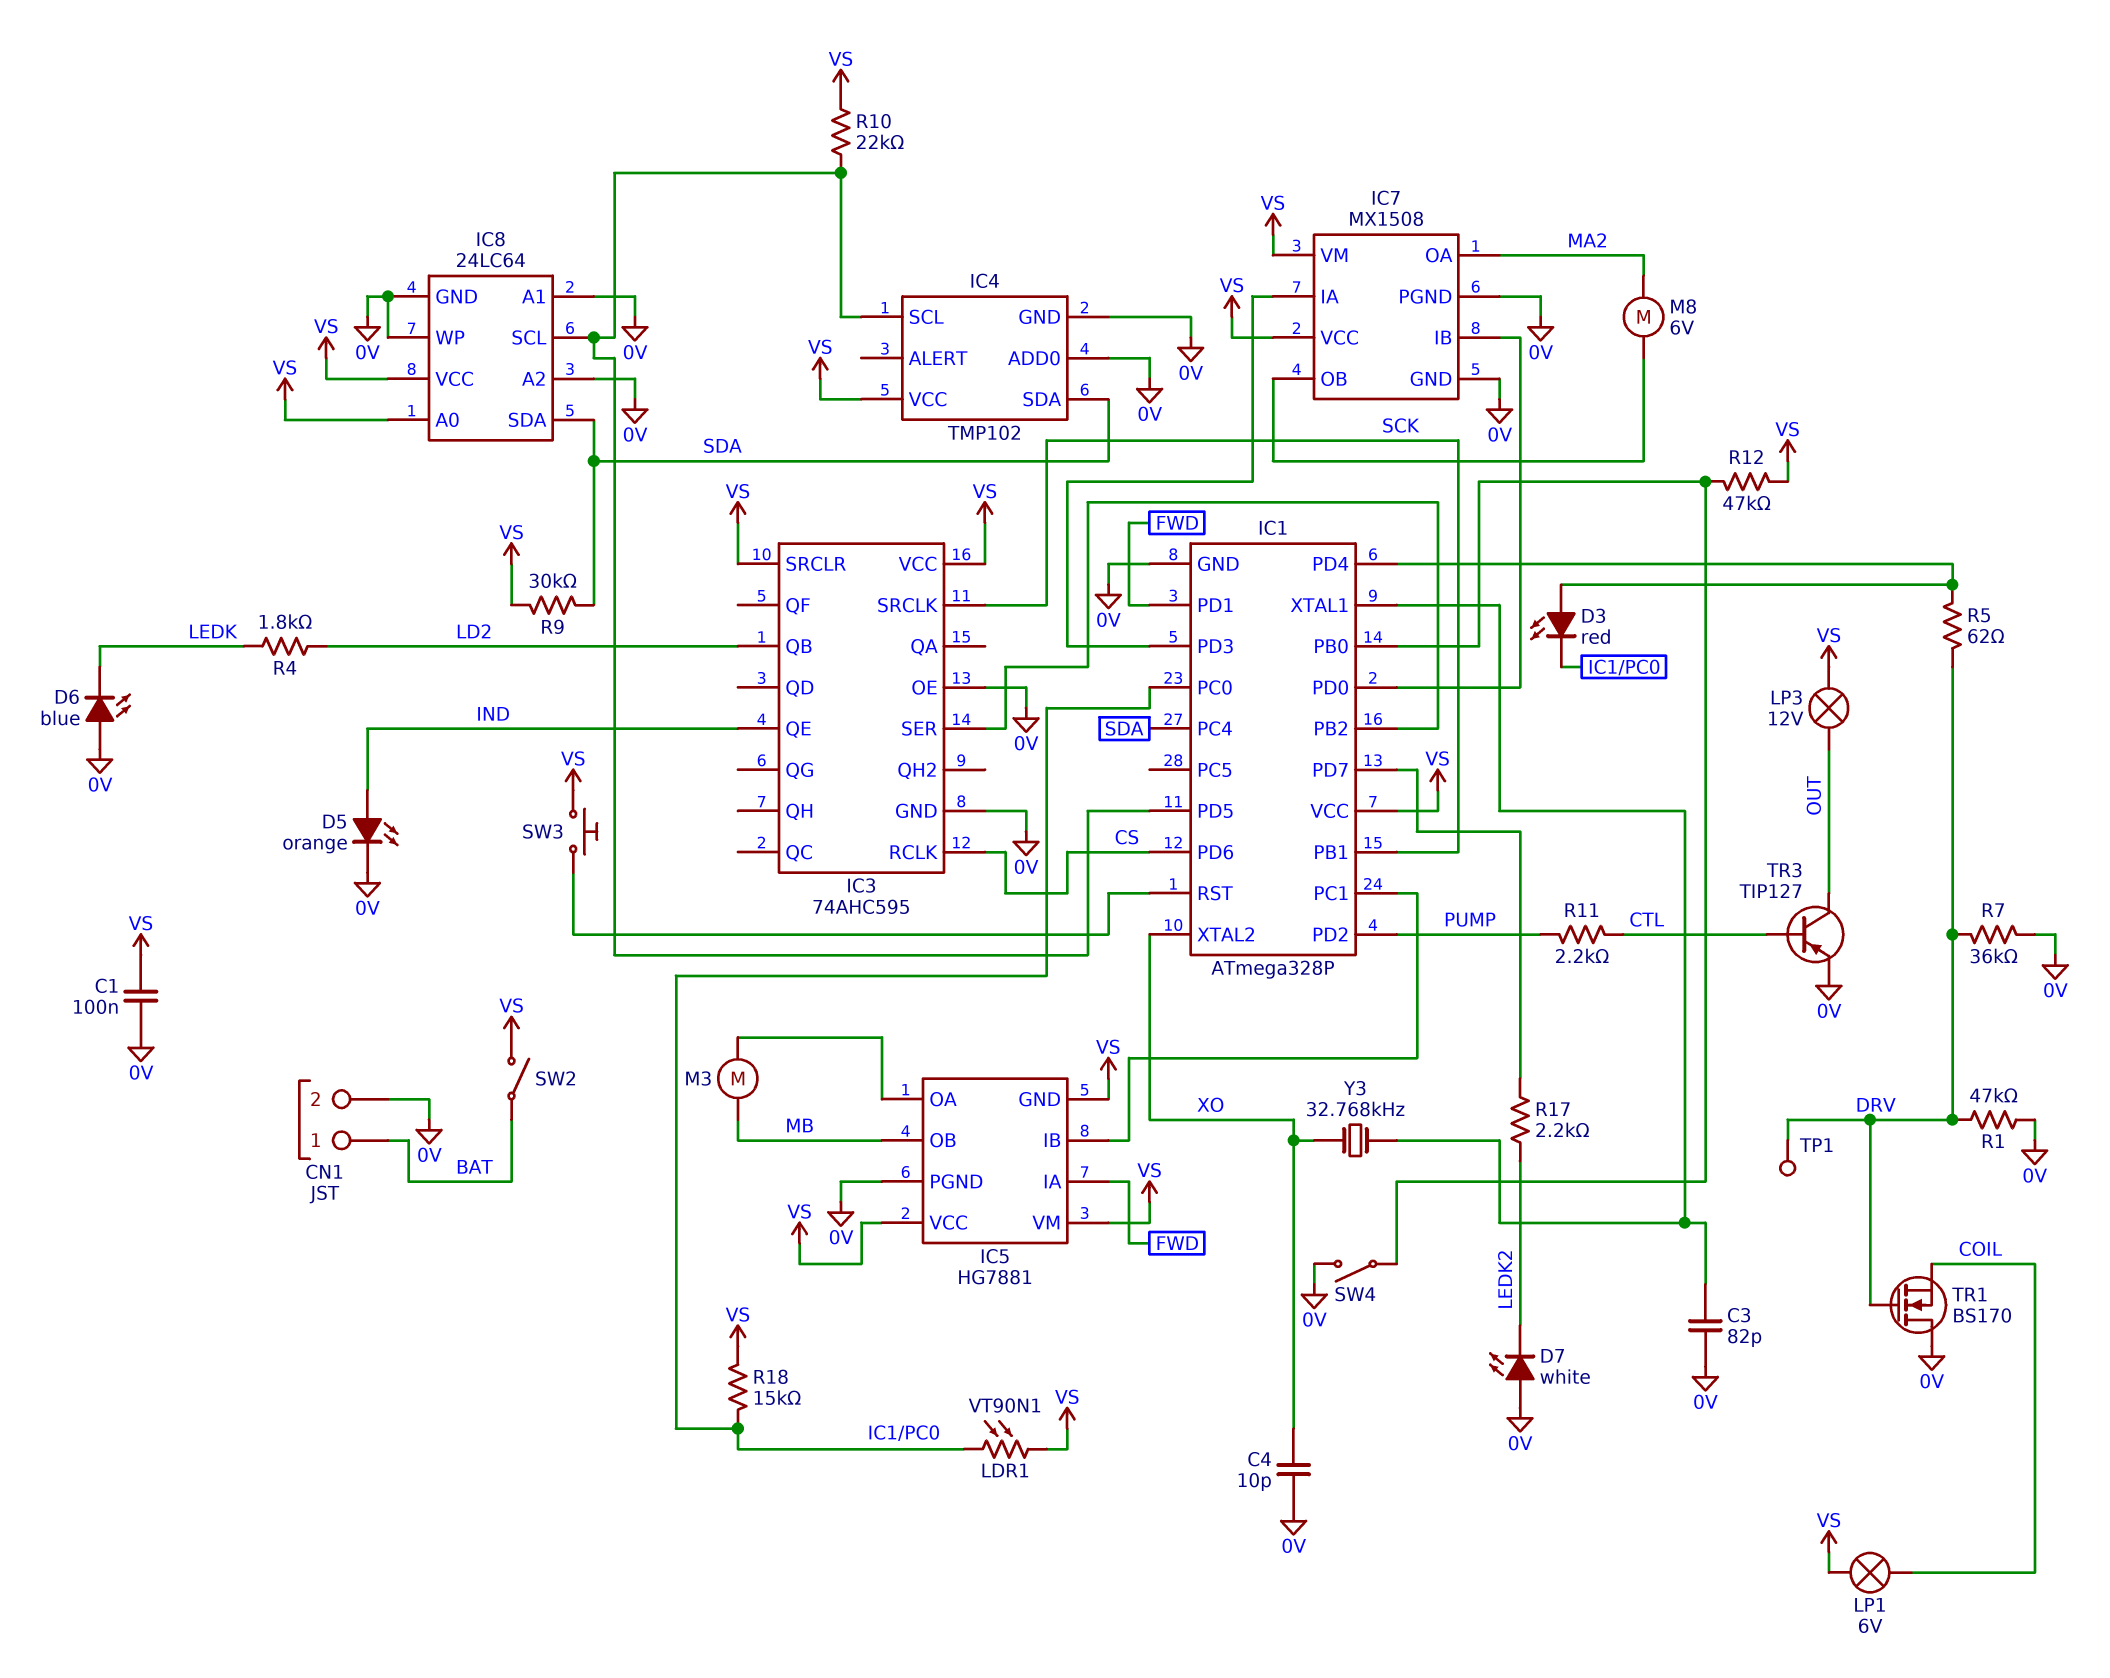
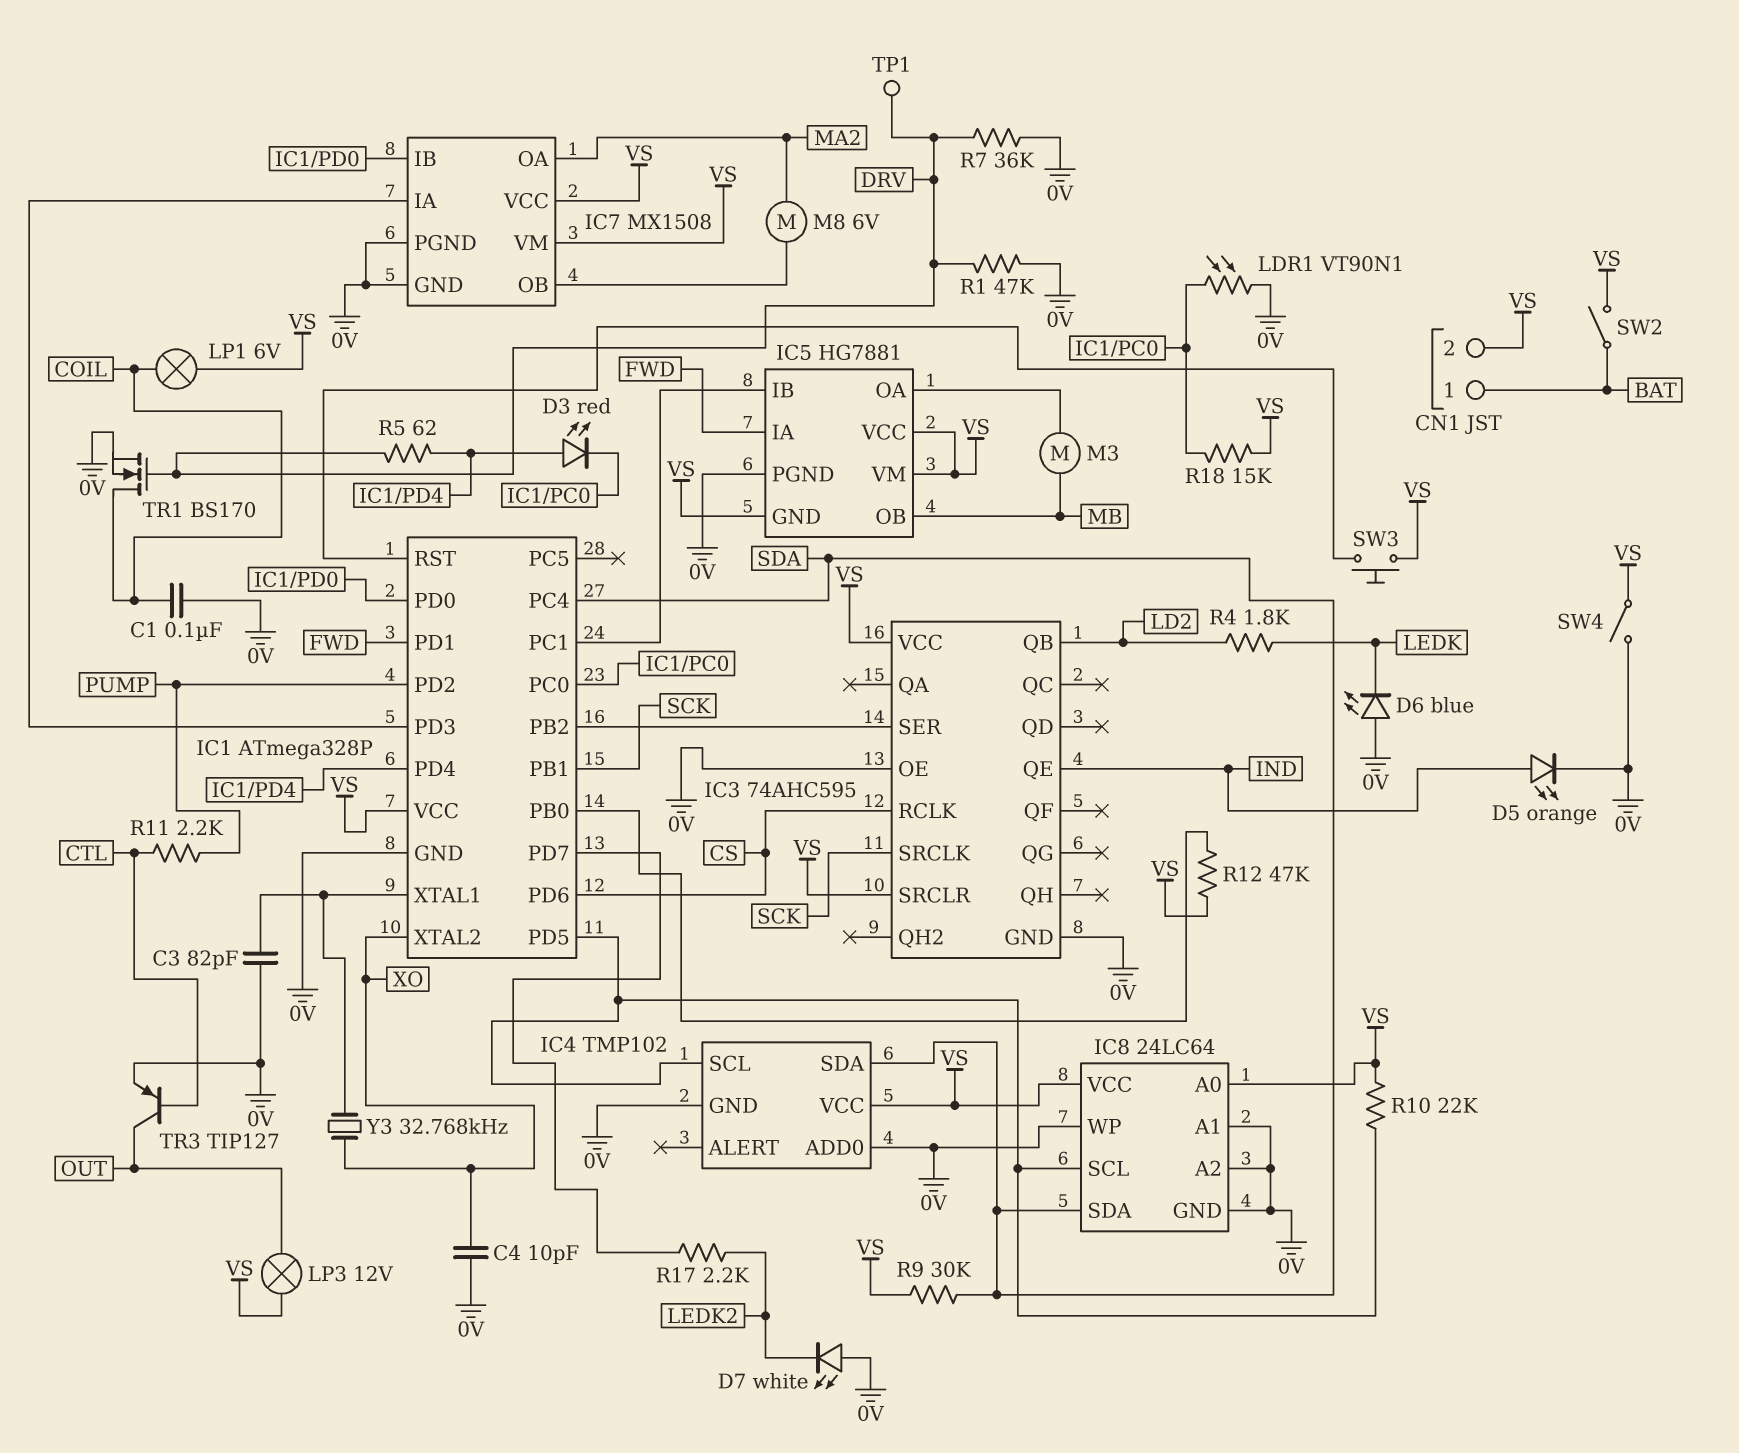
C1: 100nF (0V, VS) -> 100nF (0V, COIL)
CN1 pin 2: 0V -> VS
LDR1: VT90N1 (IC1/PC0, VS) -> VT90N1 (0V, IC1/PC0)
SW4: switch (0V, IC1/PB0) -> switch (0V, VS)
TR1: NMOS BS170 (G DRV, D 0V, S COIL) -> NMOS BS170 (G DRV, D COIL, S 0V)

